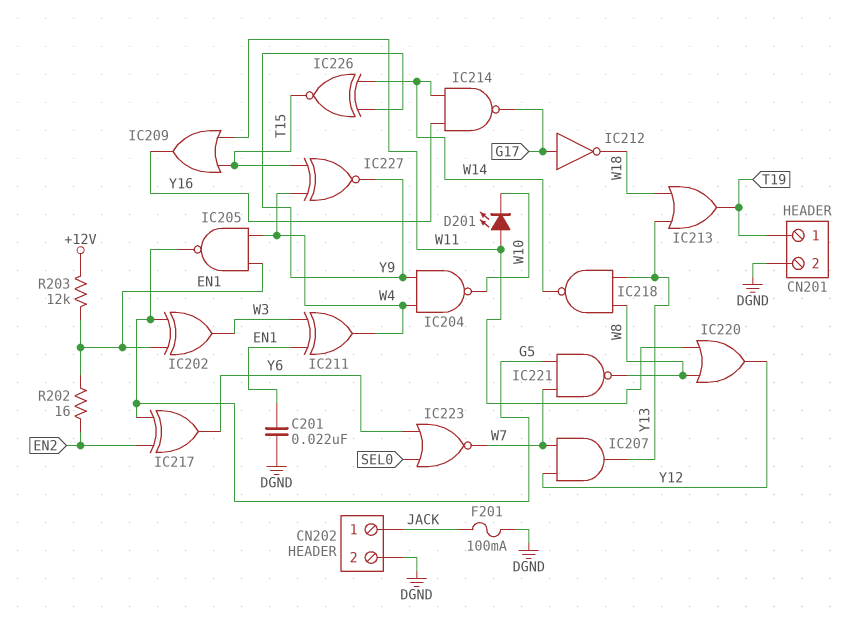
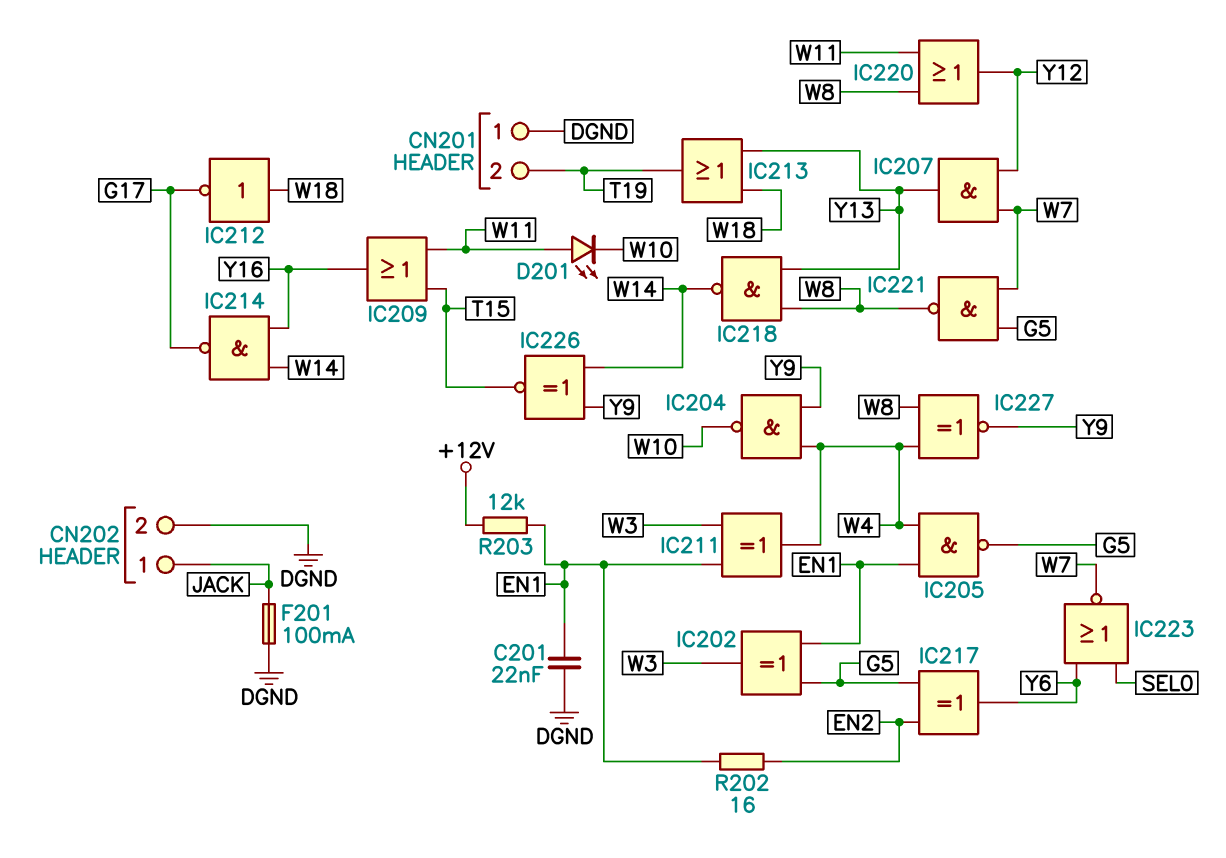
CN201 pin 1: T19 -> DGND
CN201 pin 2: DGND -> T19
IC212: NOT (in G17, out W18) -> NOT (in W18, out G17)
IC227: XNOR (in T15, in W4, out Y9) -> XNOR (in W4, in W8, out Y9)

